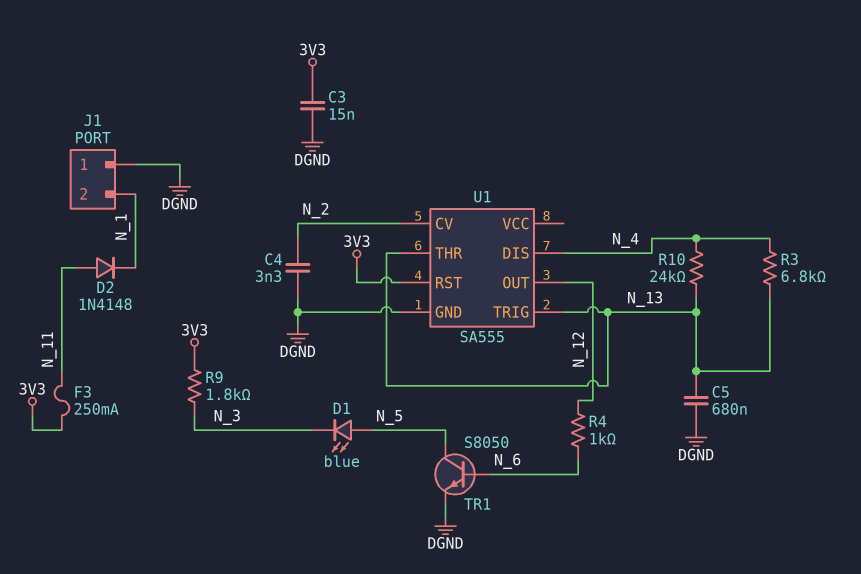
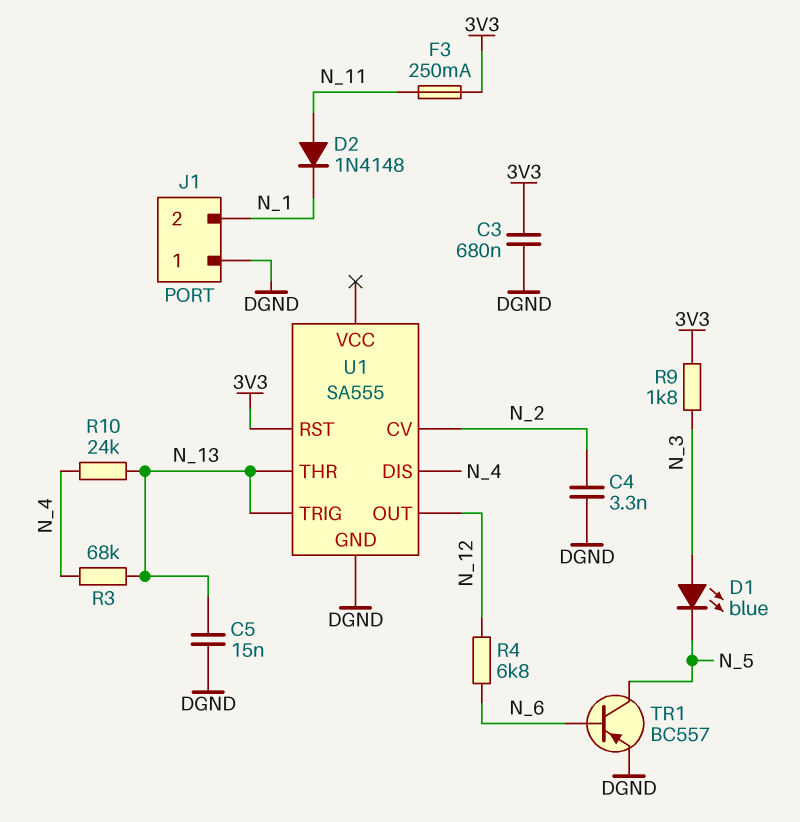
C3: 15nF (3V3, DGND) -> 680nF (3V3, DGND)
C5: 680nF (DGND, N_13) -> 15nF (DGND, N_13)
D1: LED blue (A N_5, K N_3) -> LED blue (A N_3, K N_5)
R3: 6.8k (N_4, N_13) -> 68k (N_4, N_13)
R4: 1k (N_6, N_12) -> 6.8k (N_6, N_12)
TR1: NPN S8050 (B N_6, C N_5, E DGND) -> PNP BC557 (B N_6, C N_5, E DGND)

